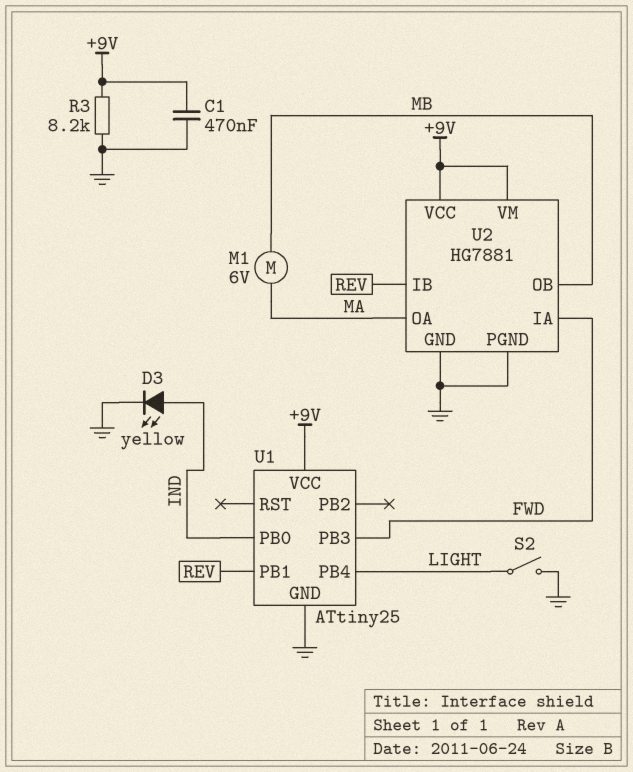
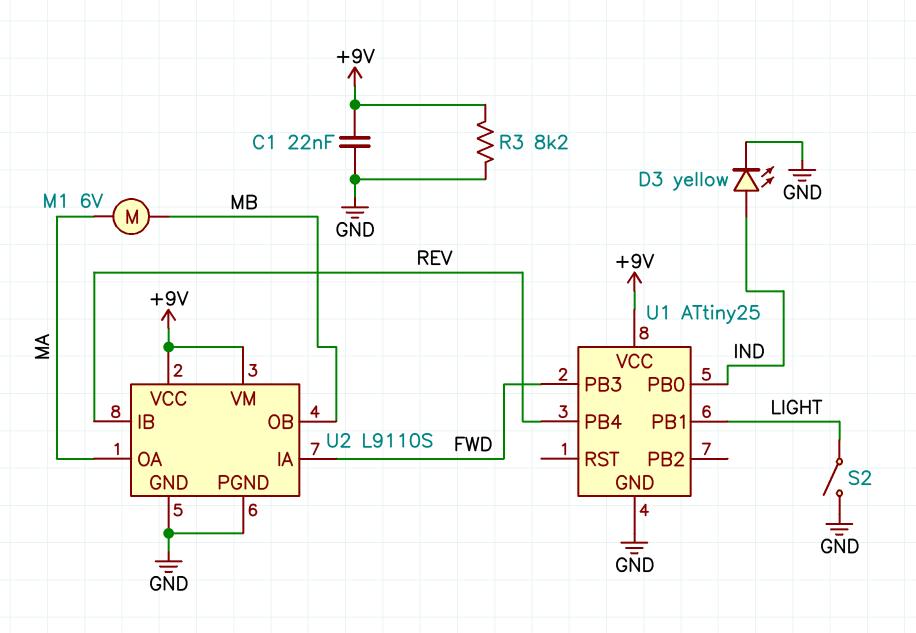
C1: 470nF (+9V, GND) -> 22nF (+9V, GND)
U1 pin PB1: REV -> LIGHT
U1 pin PB4: LIGHT -> REV
U2: HG7881 -> L9110S

